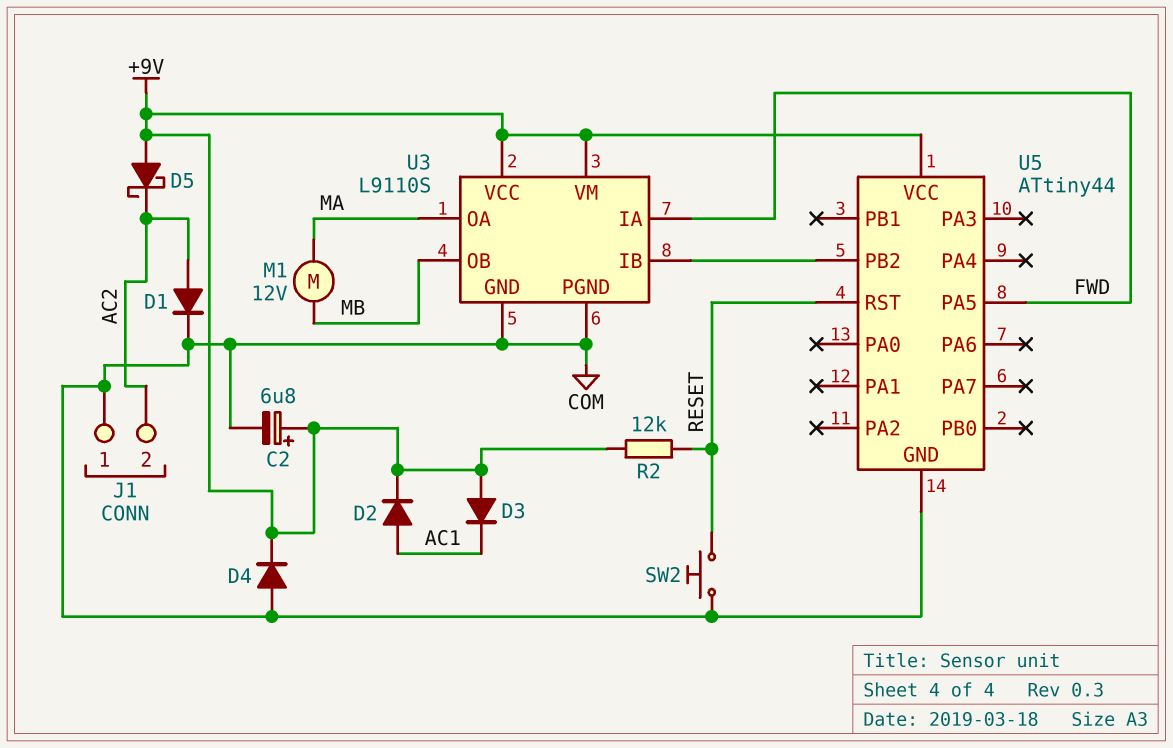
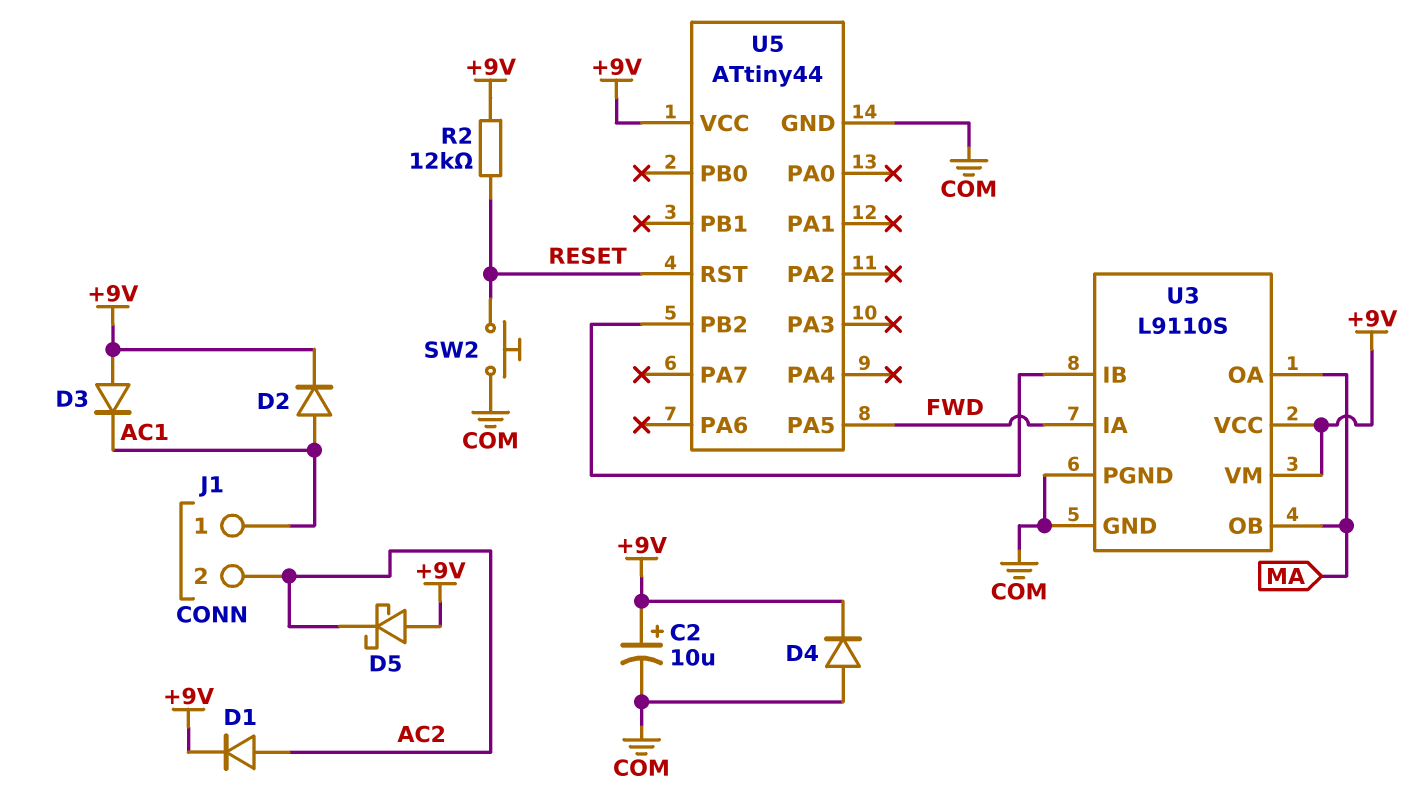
C2: 6.8uF (plus +9V, minus COM) -> 10uF (plus +9V, minus COM)
D1: diode (A AC2, K COM) -> diode (A AC2, K +9V)
J1 pin 1: COM -> AC1
M1: motor 12V (MA, MB) -> none
U3 pin OB: MB -> MA

